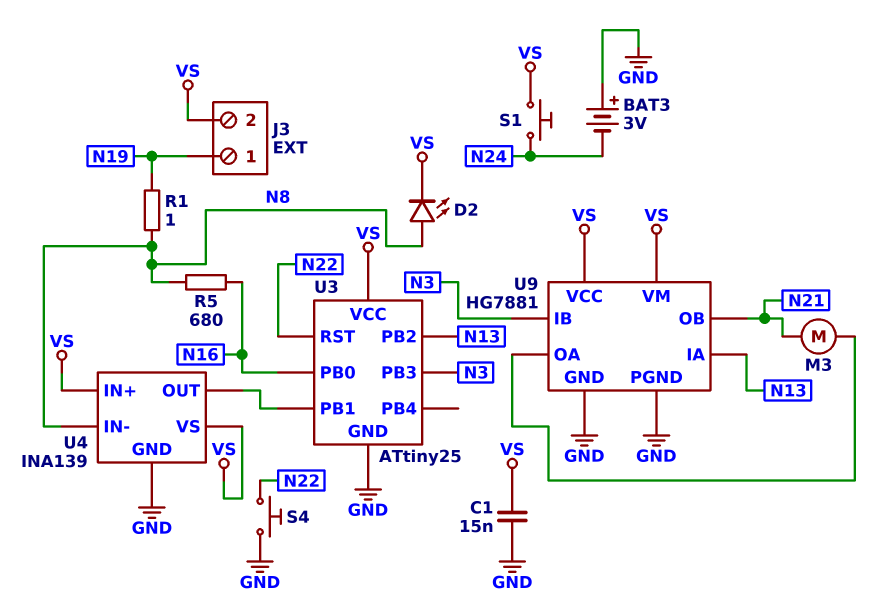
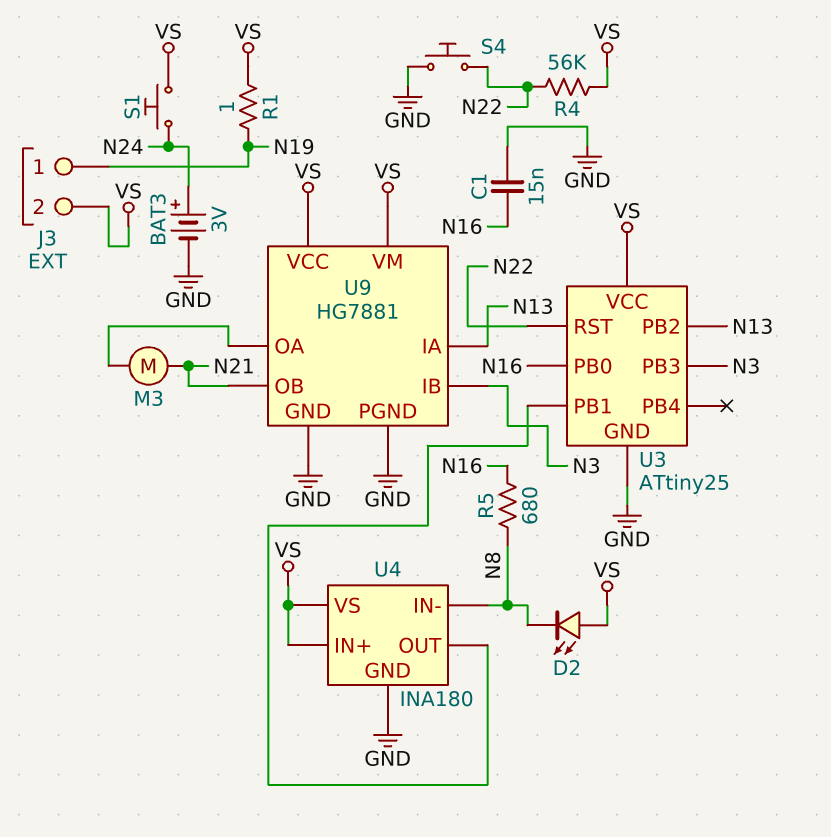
BAT3: 3V (plus GND, minus N24) -> 3V (plus N24, minus GND)
C1: 15nF (GND, VS) -> 15nF (GND, N16)
D2: LED (A N8, K VS) -> LED (A VS, K N8)
R1: 1 (N8, N19) -> 1 (N19, VS)
R4: none -> 56k (N22, VS)
U4: INA139 -> INA180

